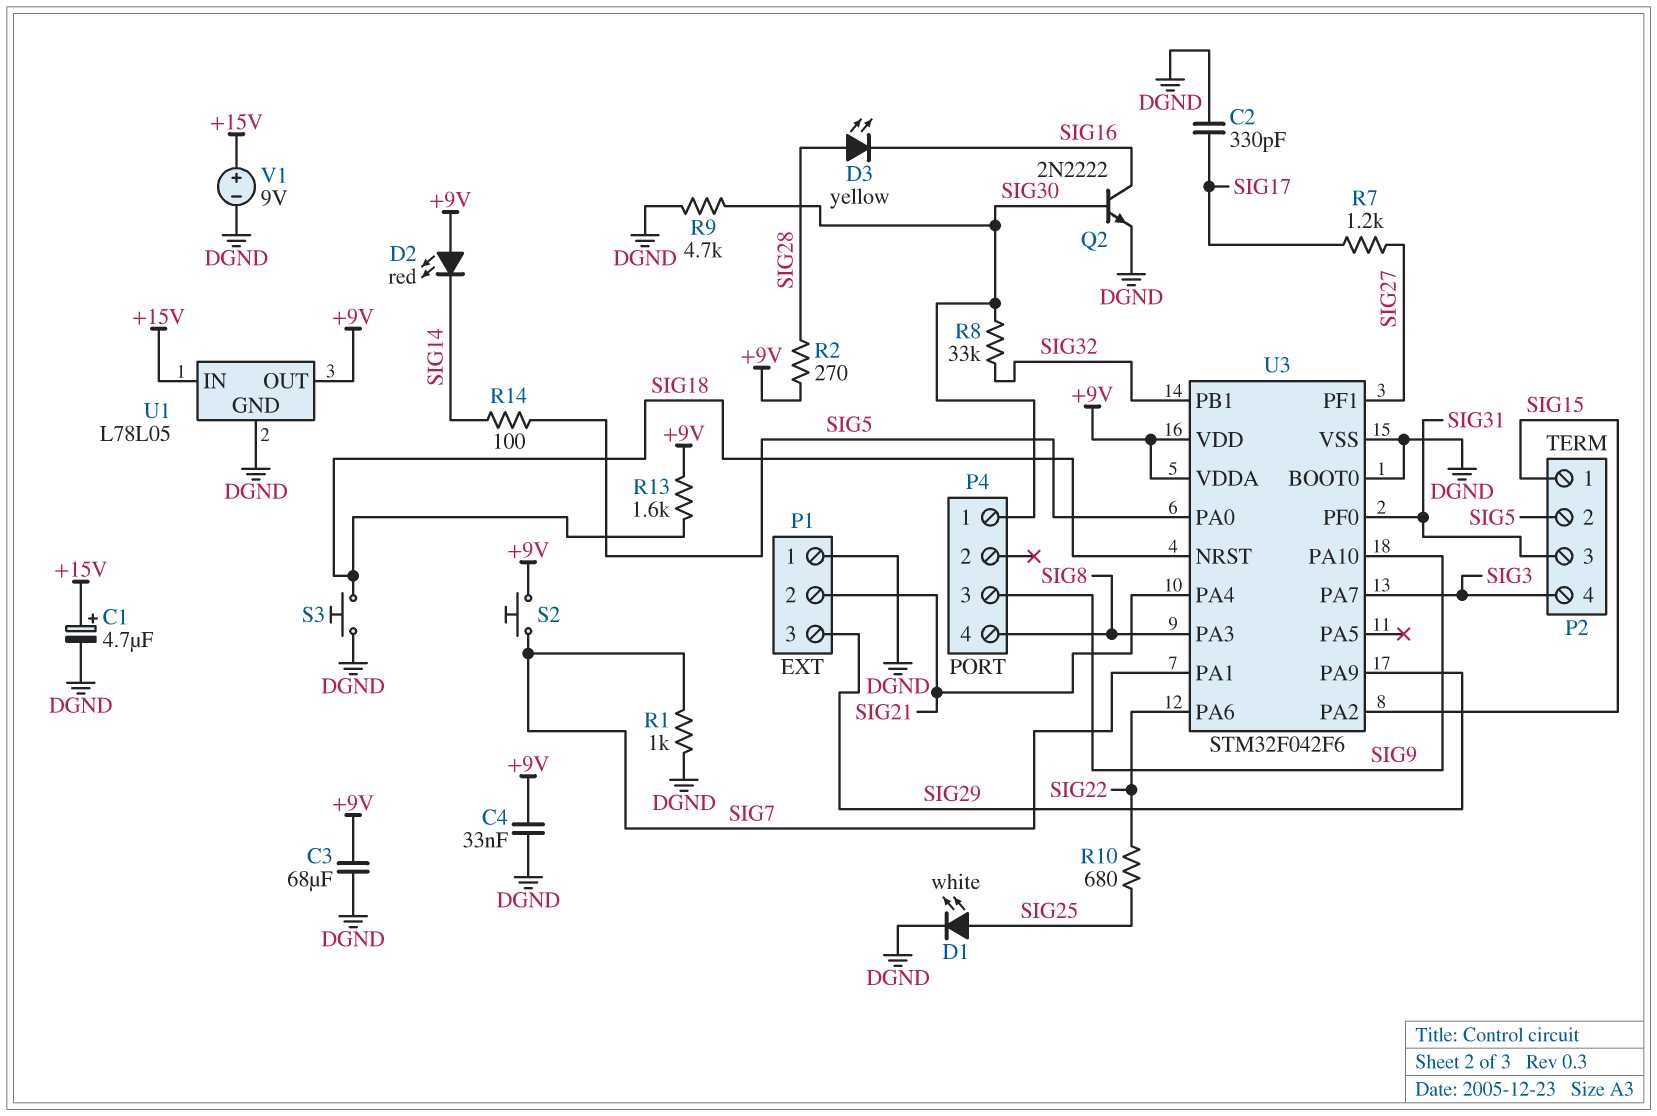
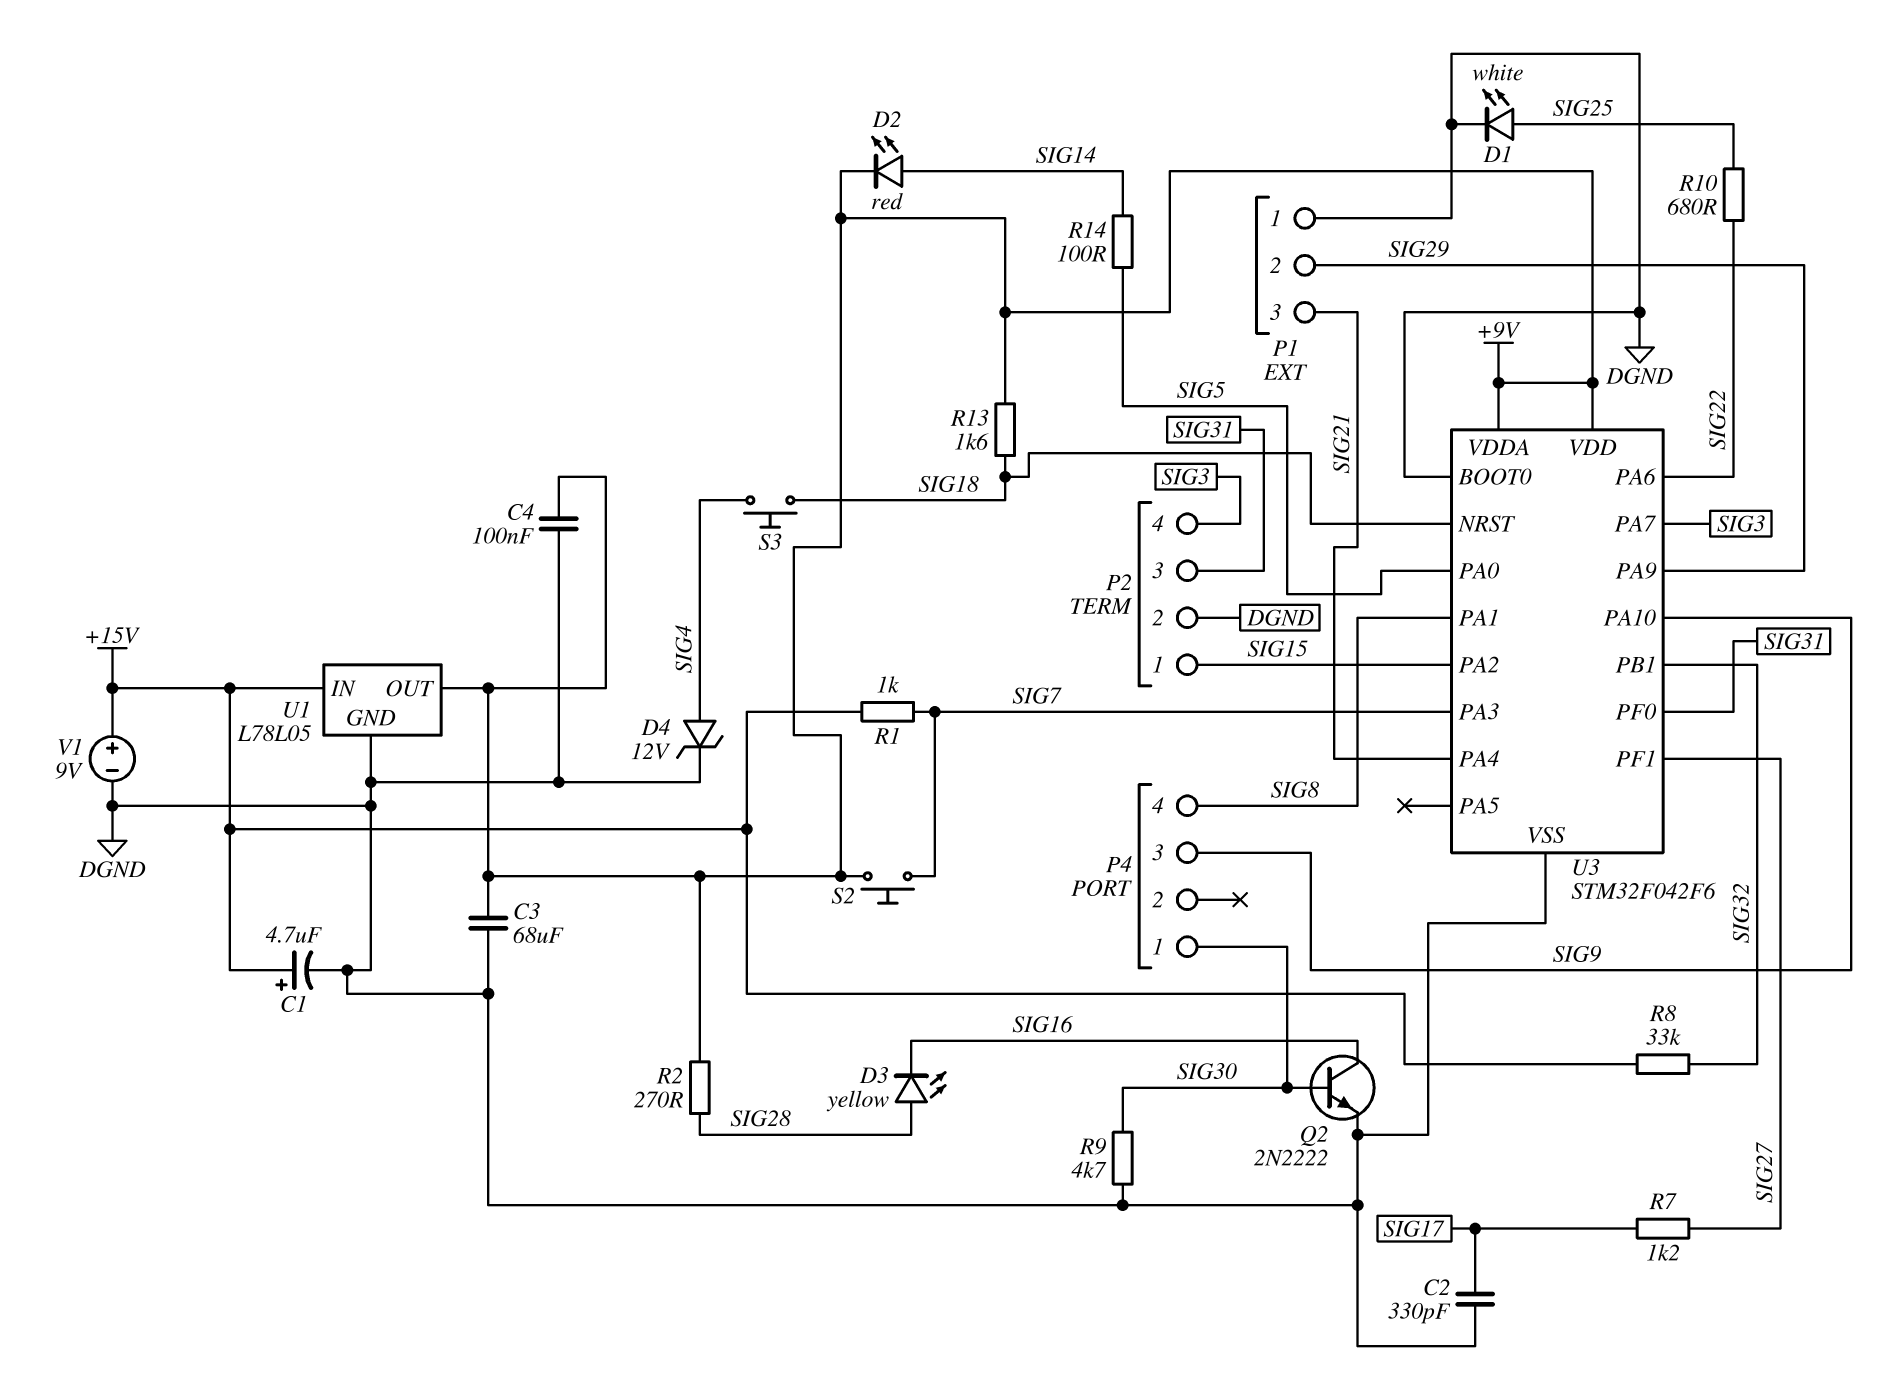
C4: 33nF (+9V, DGND) -> 100nF (+9V, DGND)
D2: LED red (A +9V, K SIG14) -> LED red (A SIG14, K +9V)
D4: none -> zener 12V (A SIG4, K DGND)
P1 pin 2: SIG21 -> SIG29
P1 pin 3: SIG29 -> SIG21
P2 pin 2: SIG5 -> DGND
R1: 1k (DGND, SIG7) -> 1k (+15V, SIG7)
R8: 33k (SIG30, SIG32) -> 33k (+15V, SIG32)
S3: button (DGND, SIG18) -> button (SIG4, SIG18)
U3 pin PA1: SIG7 -> SIG8
U3 pin PA3: SIG8 -> SIG7

